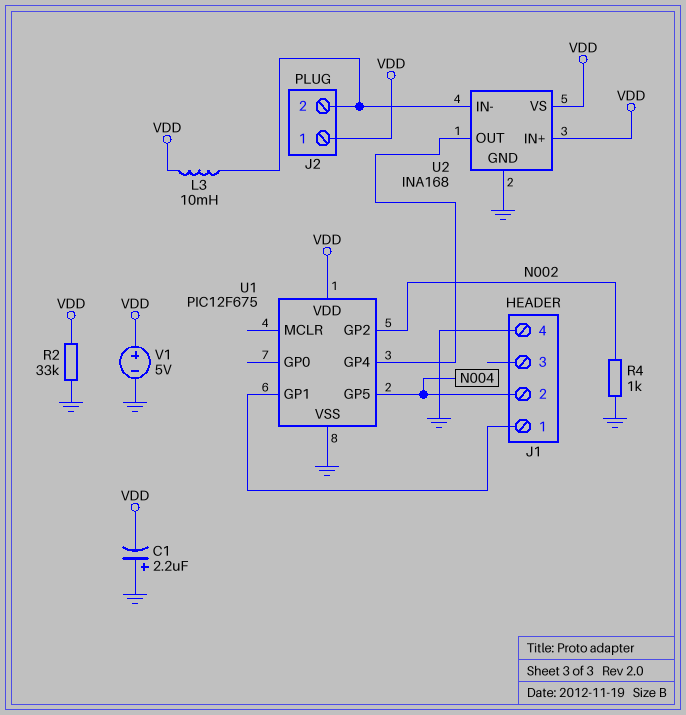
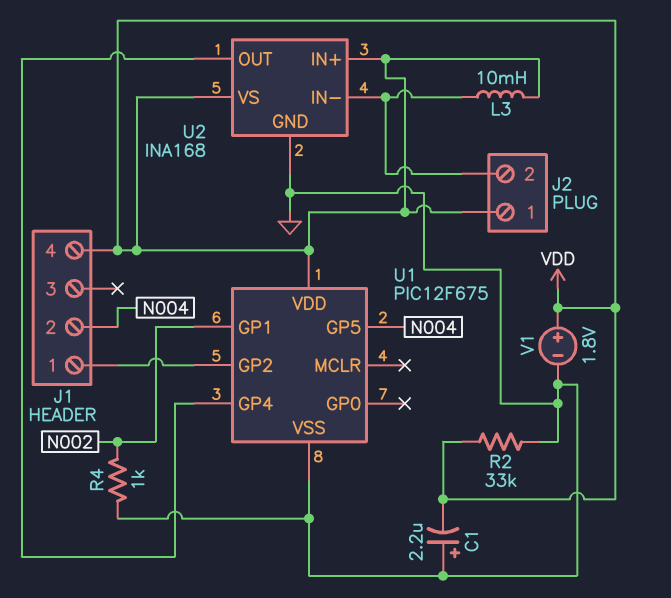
J1 pin 4: GND -> VDD
U1 pin GP1: J1/1 -> N002
U1 pin GP2: N002 -> J1/1
V1: 5V (plus VDD, minus GND) -> 1.8V (plus VDD, minus GND)

